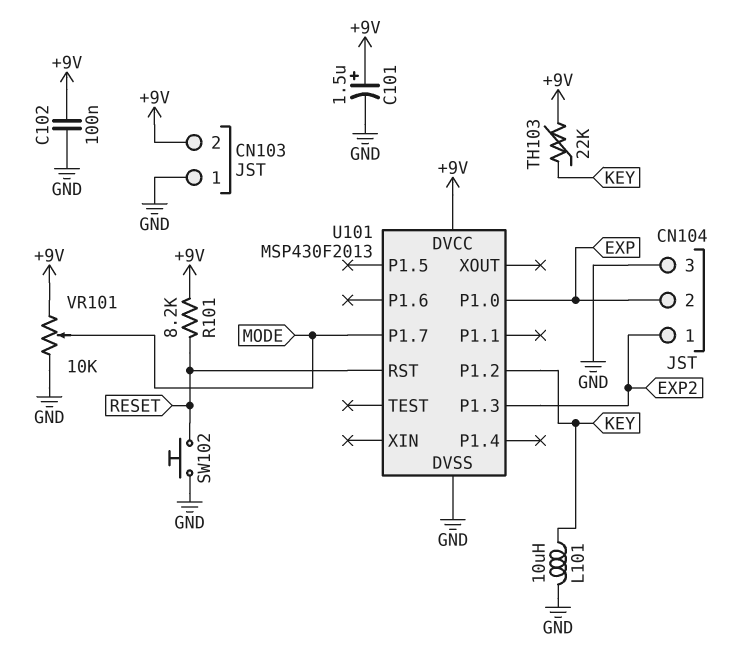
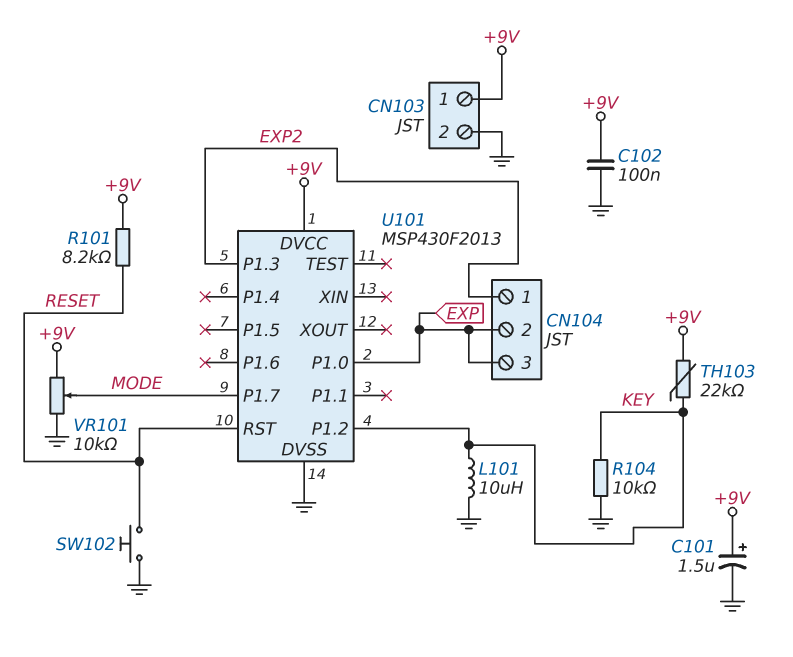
CN103 pin 1: GND -> +9V
CN103 pin 2: +9V -> GND
CN104 pin 3: GND -> EXP
R104: none -> 10k (GND, KEY)

